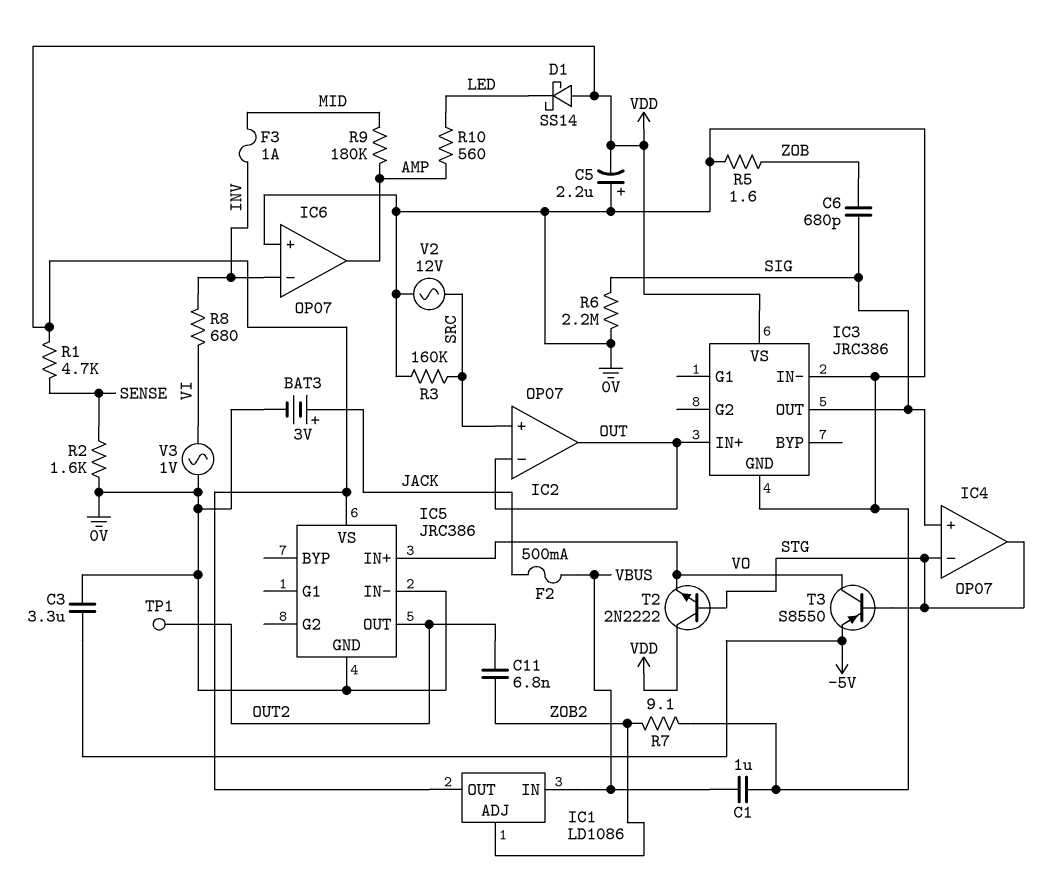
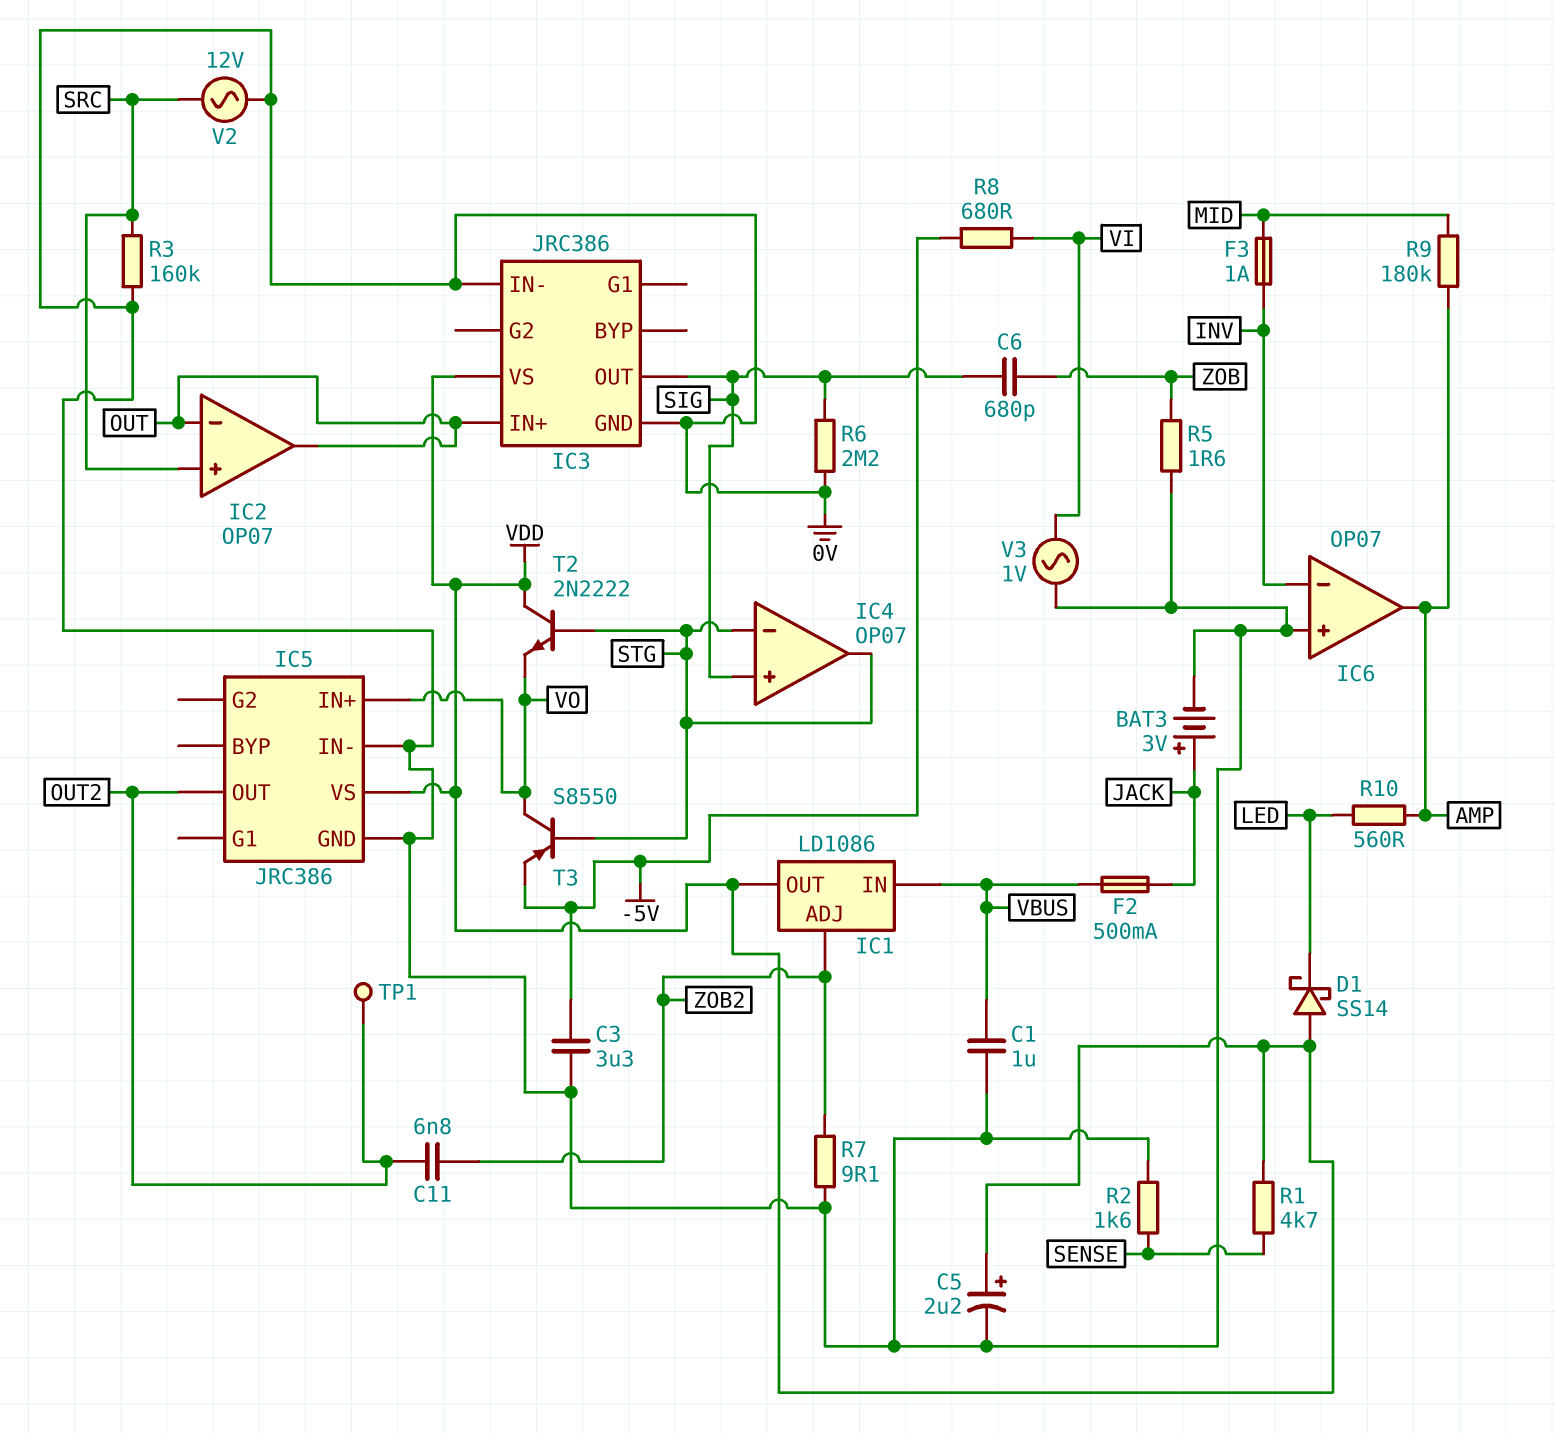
C5: 2.2uF (plus 0V, minus VDD) -> 2.2uF (plus VDD, minus 0V)
R8: 680 (INV, VI) -> 680 (-5V, VI)

